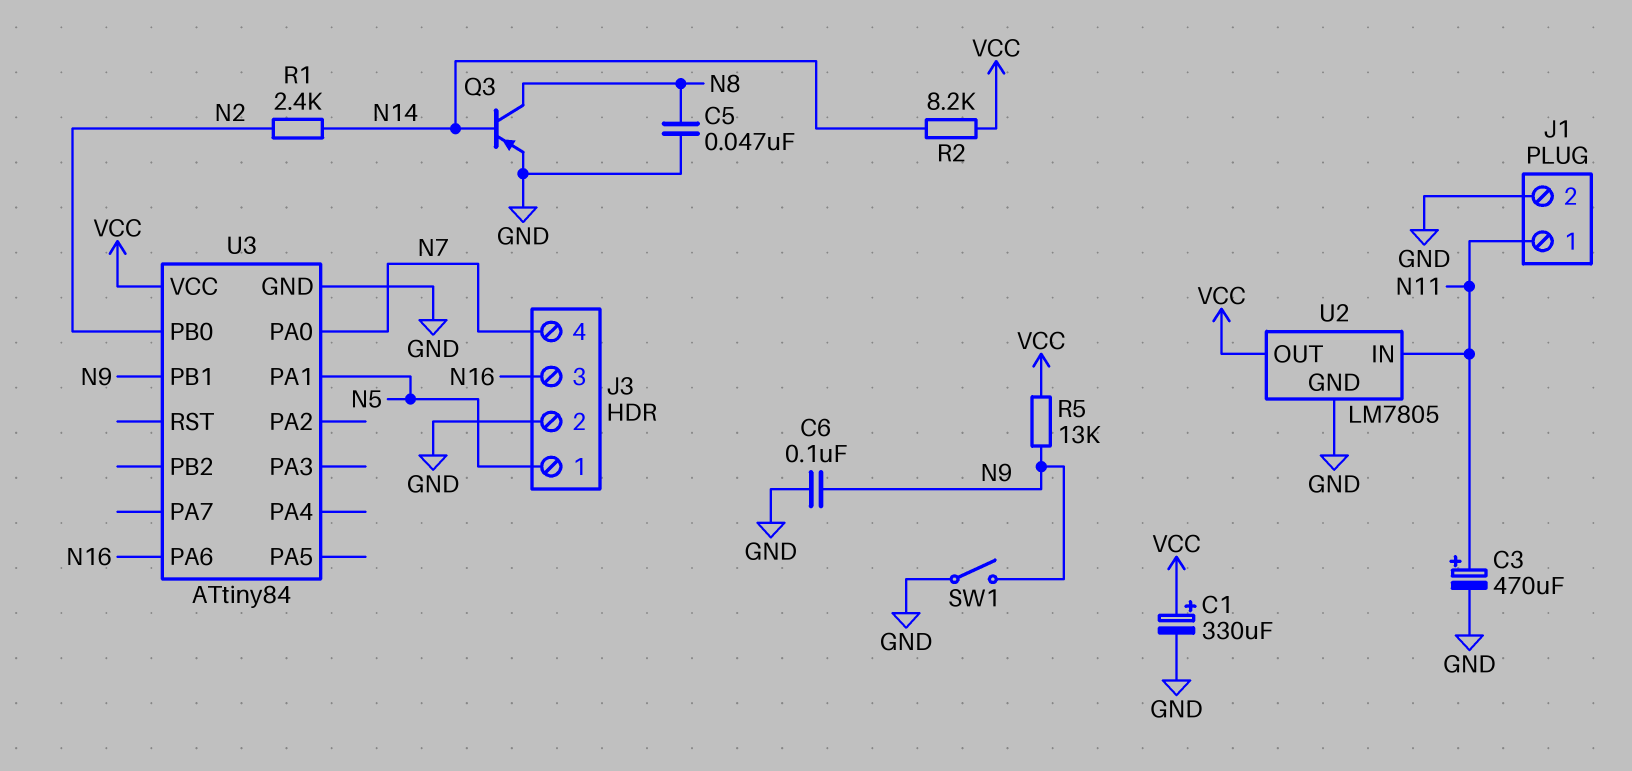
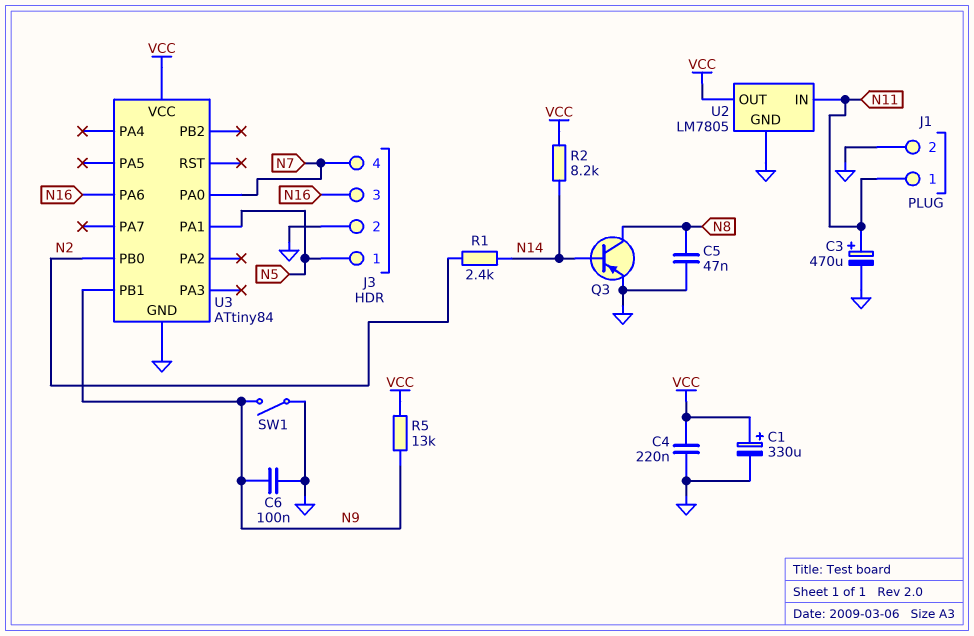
C4: none -> 220nF (GND, VCC)

